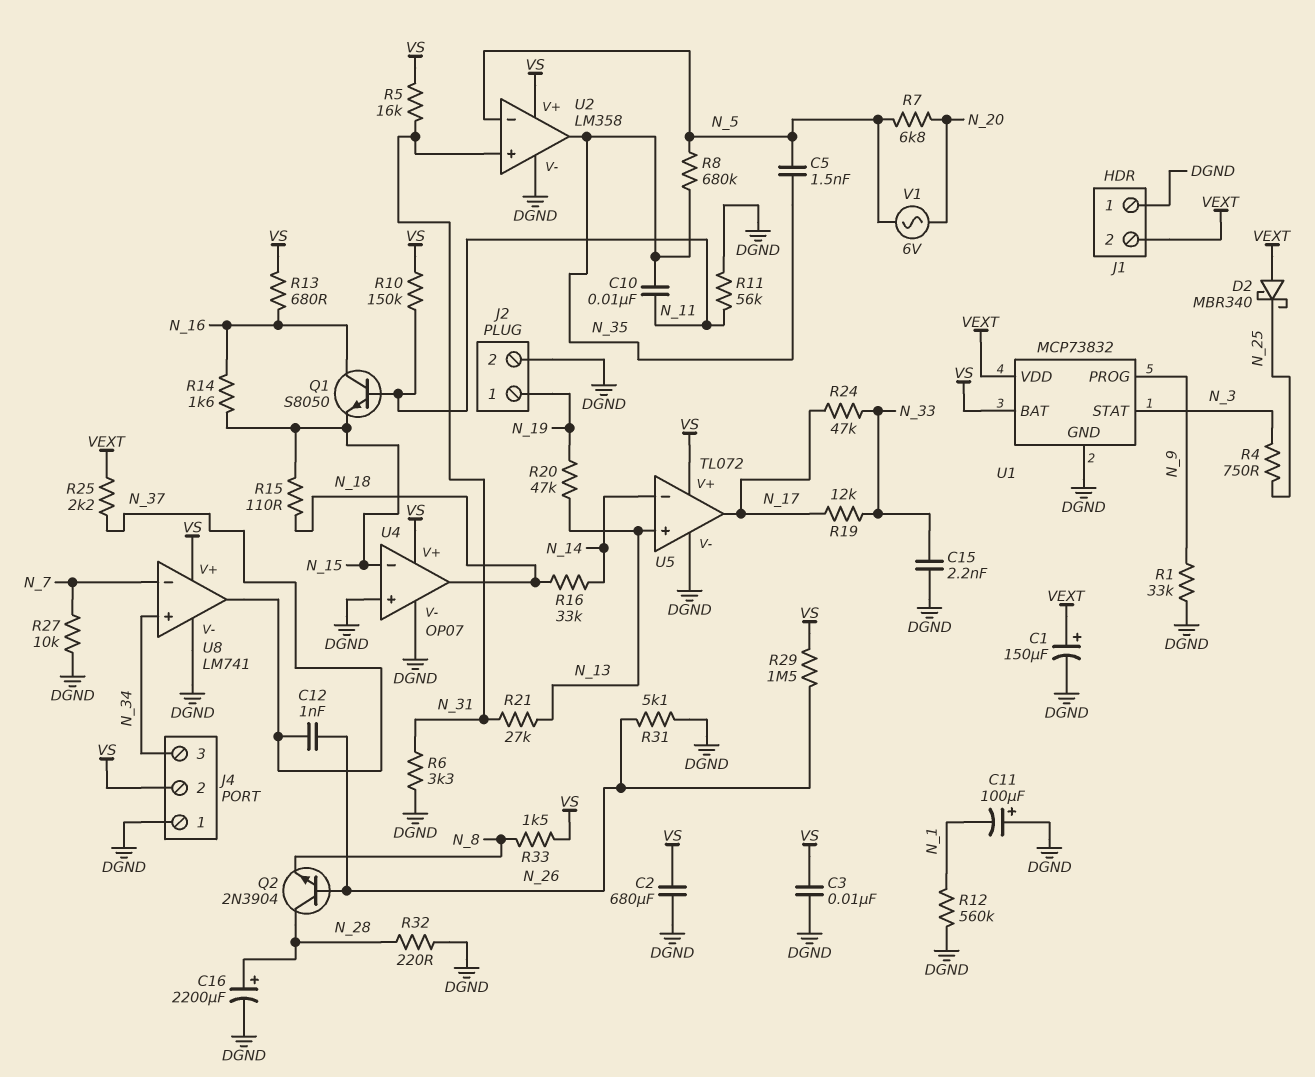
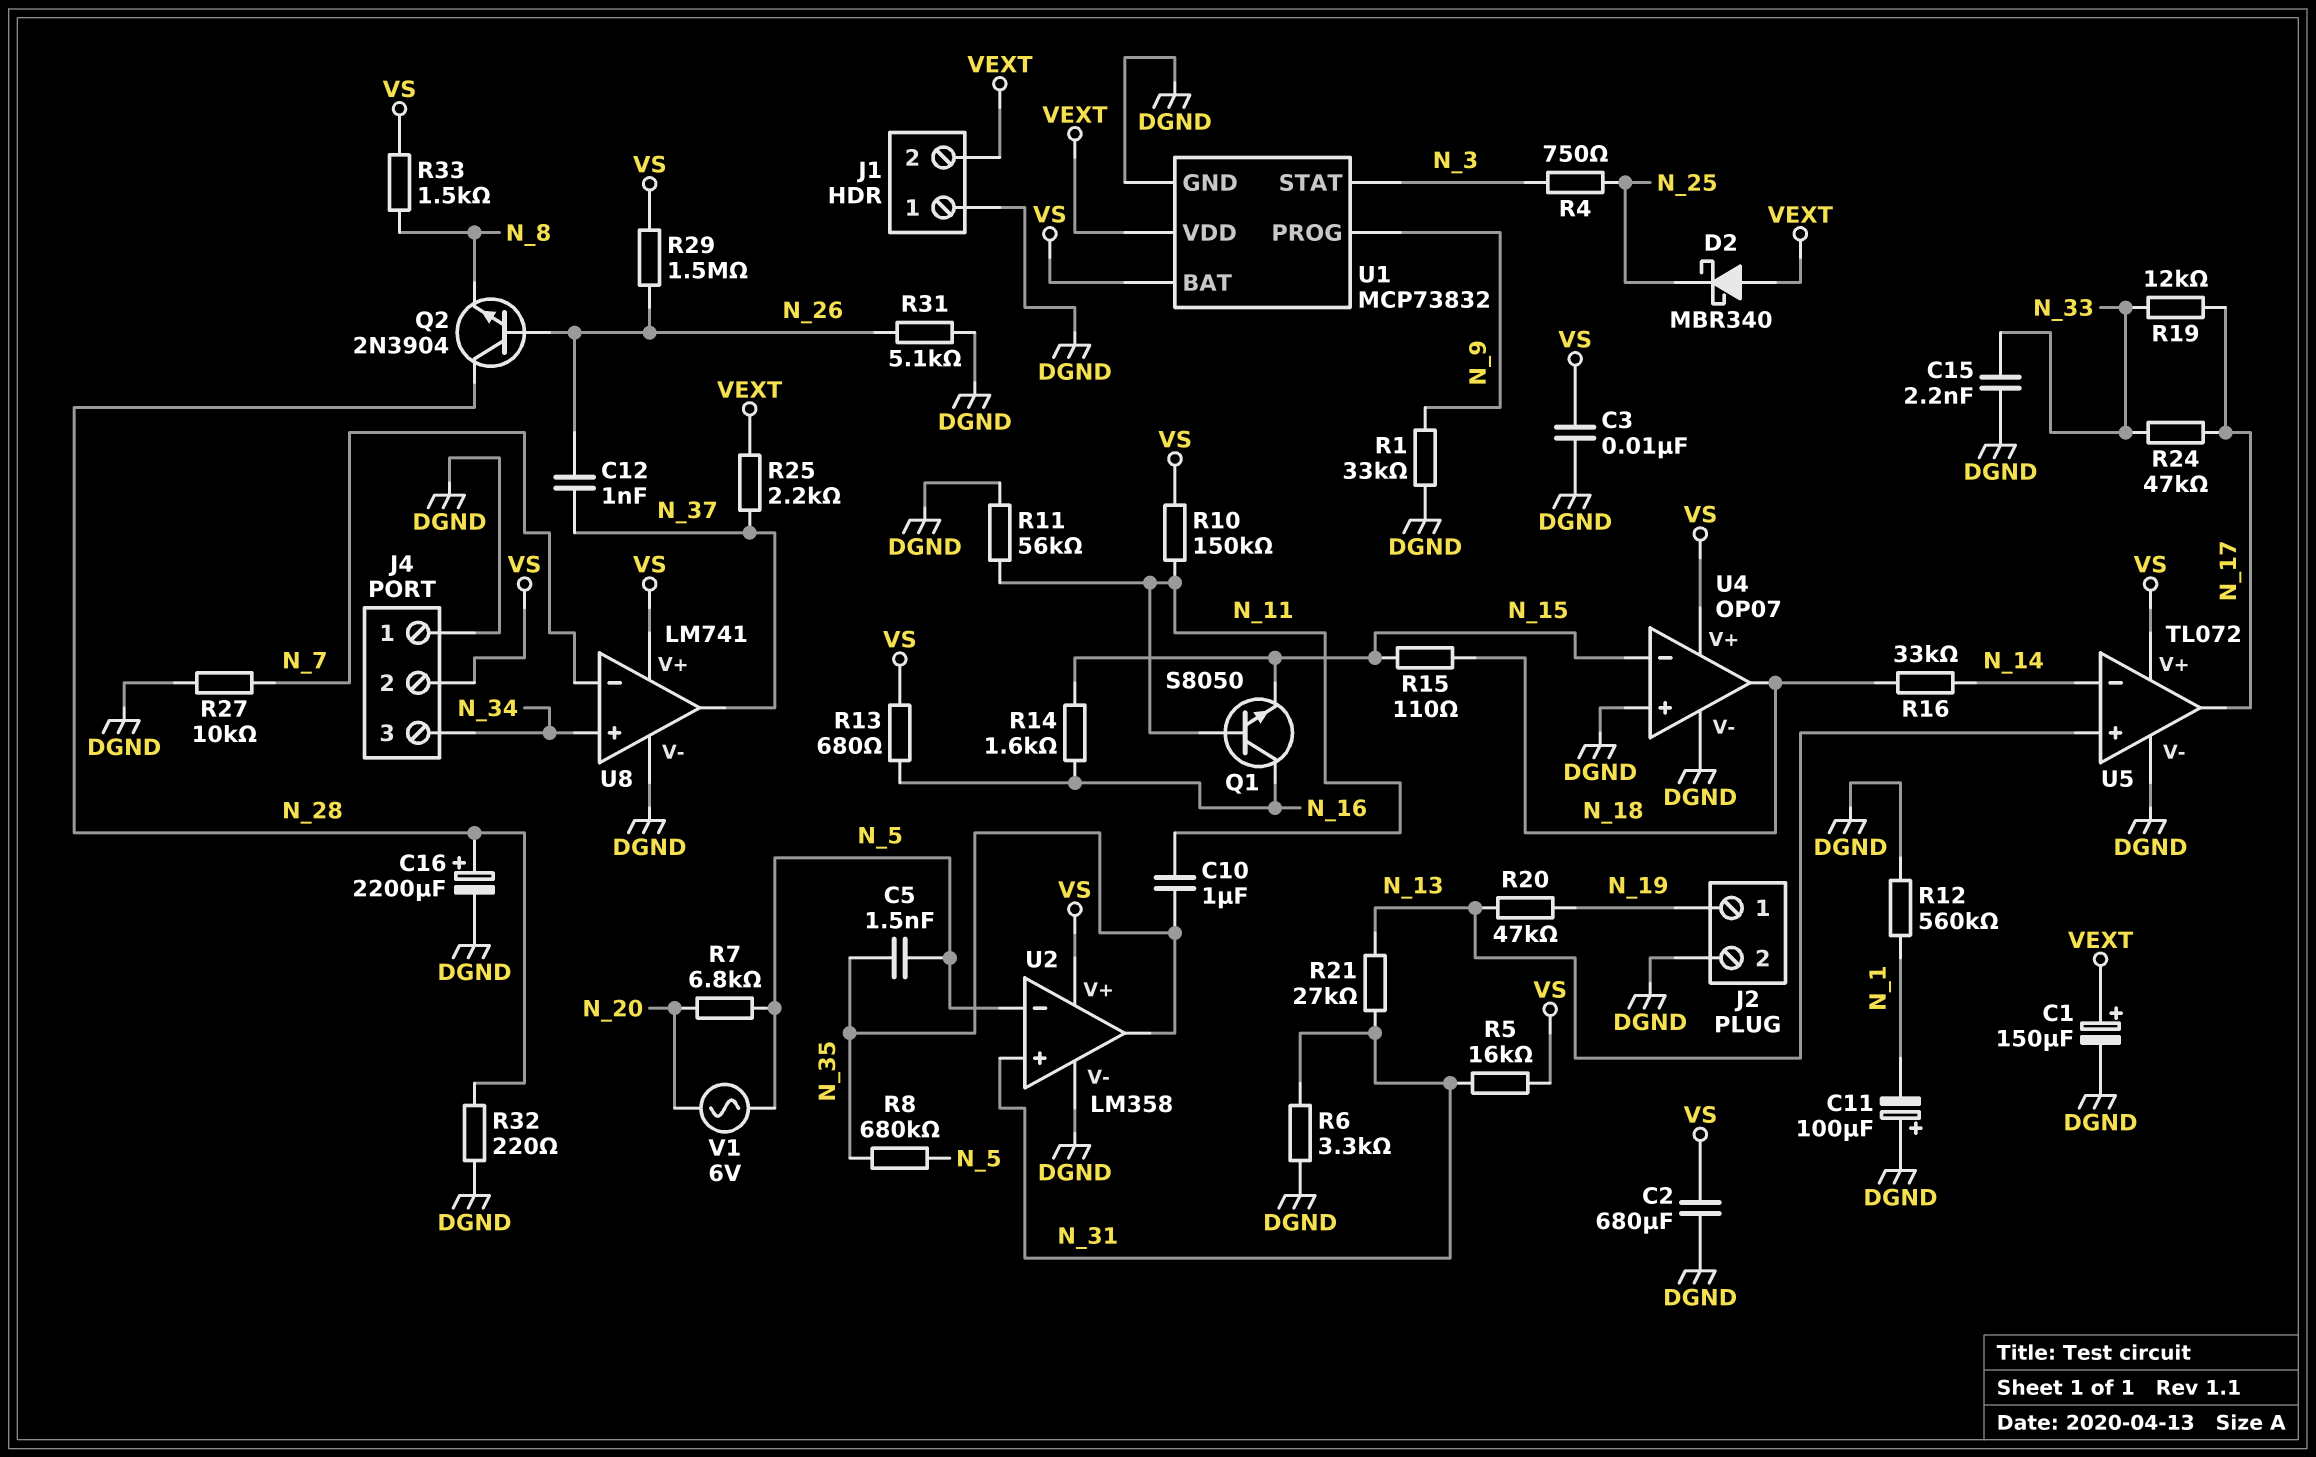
C10: 10nF (N_11, N_35) -> 1uF (N_11, N_35)

